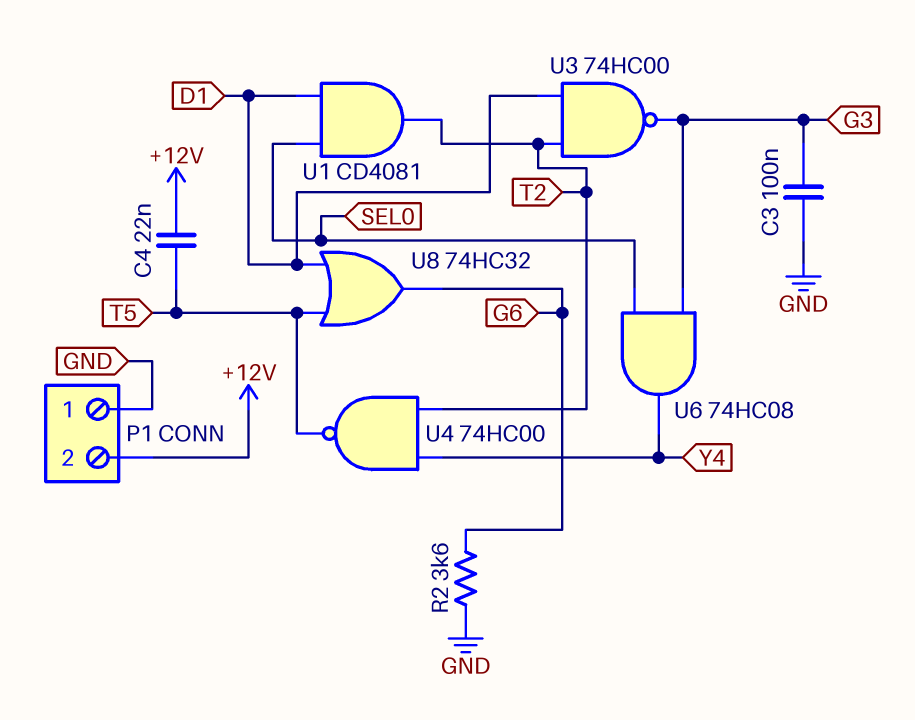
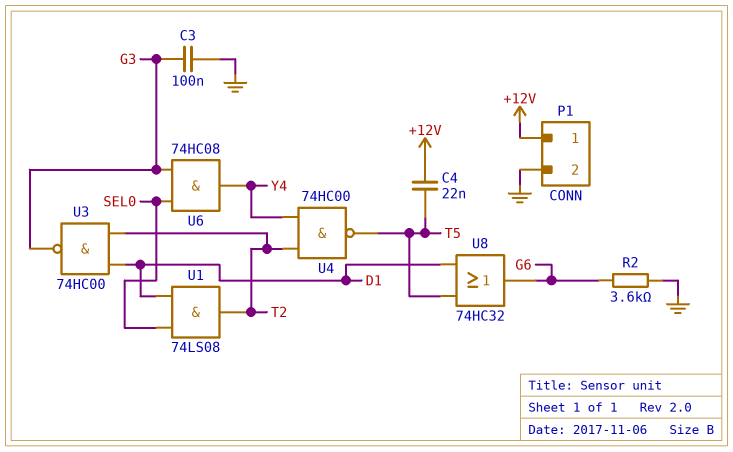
P1 pin 1: GND -> +12V
P1 pin 2: +12V -> GND
U1: AND CD4081 (in D1, in SEL0, out T2) -> AND 74LS08 (in D1, in SEL0, out T2)

